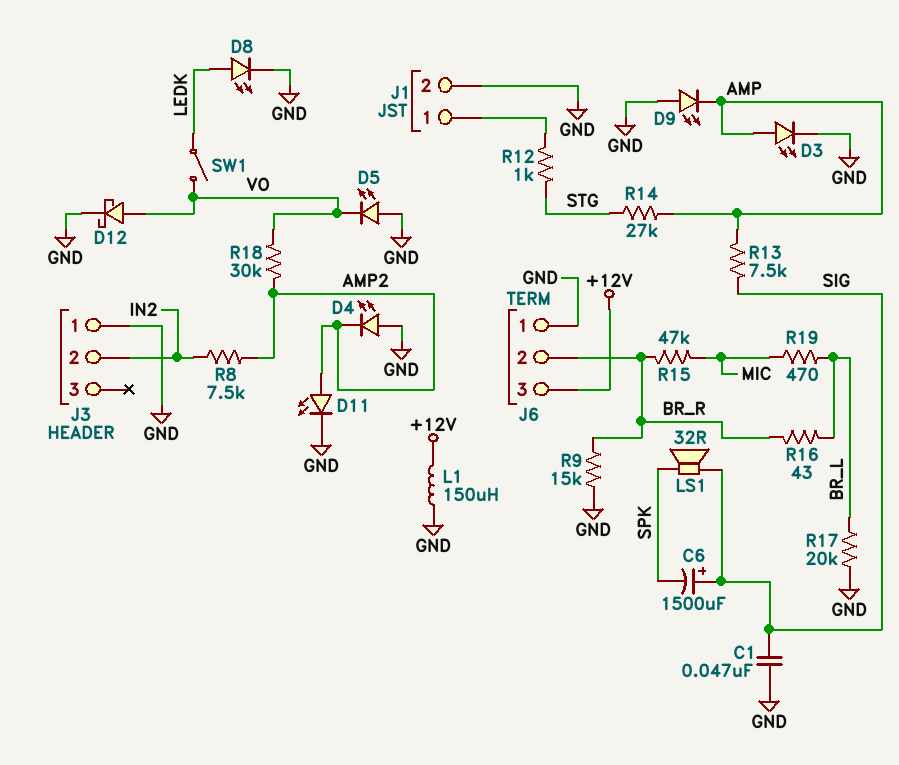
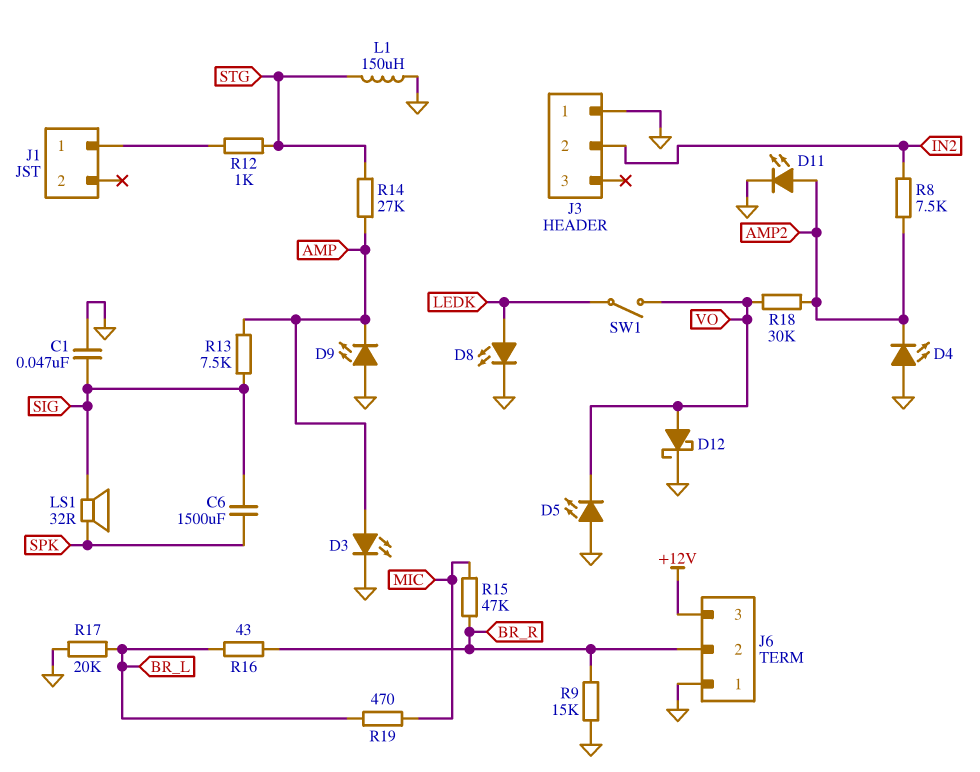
C6: 1500uF (plus SIG, minus SPK) -> 1500uF (SIG, SPK)
J1 pin 2: GND -> none
L1: 150uH (+12V, GND) -> 150uH (GND, STG)

